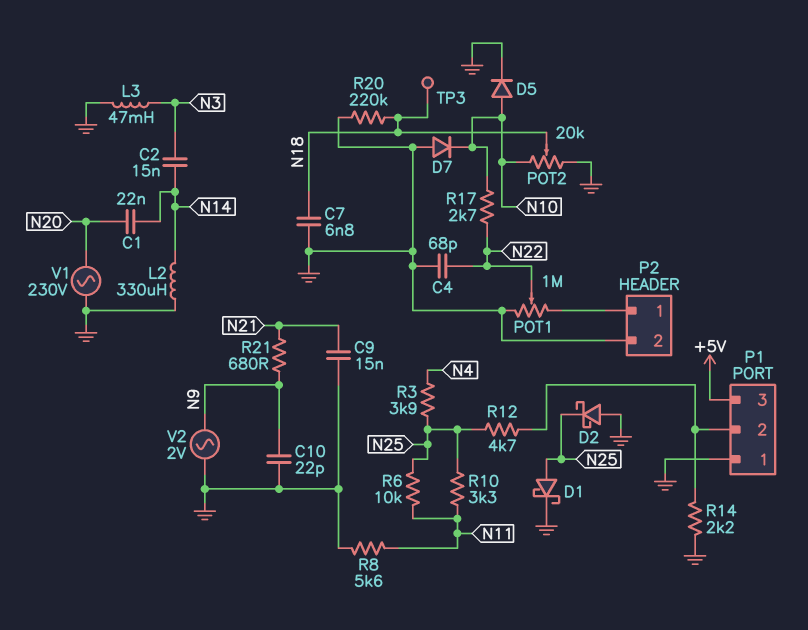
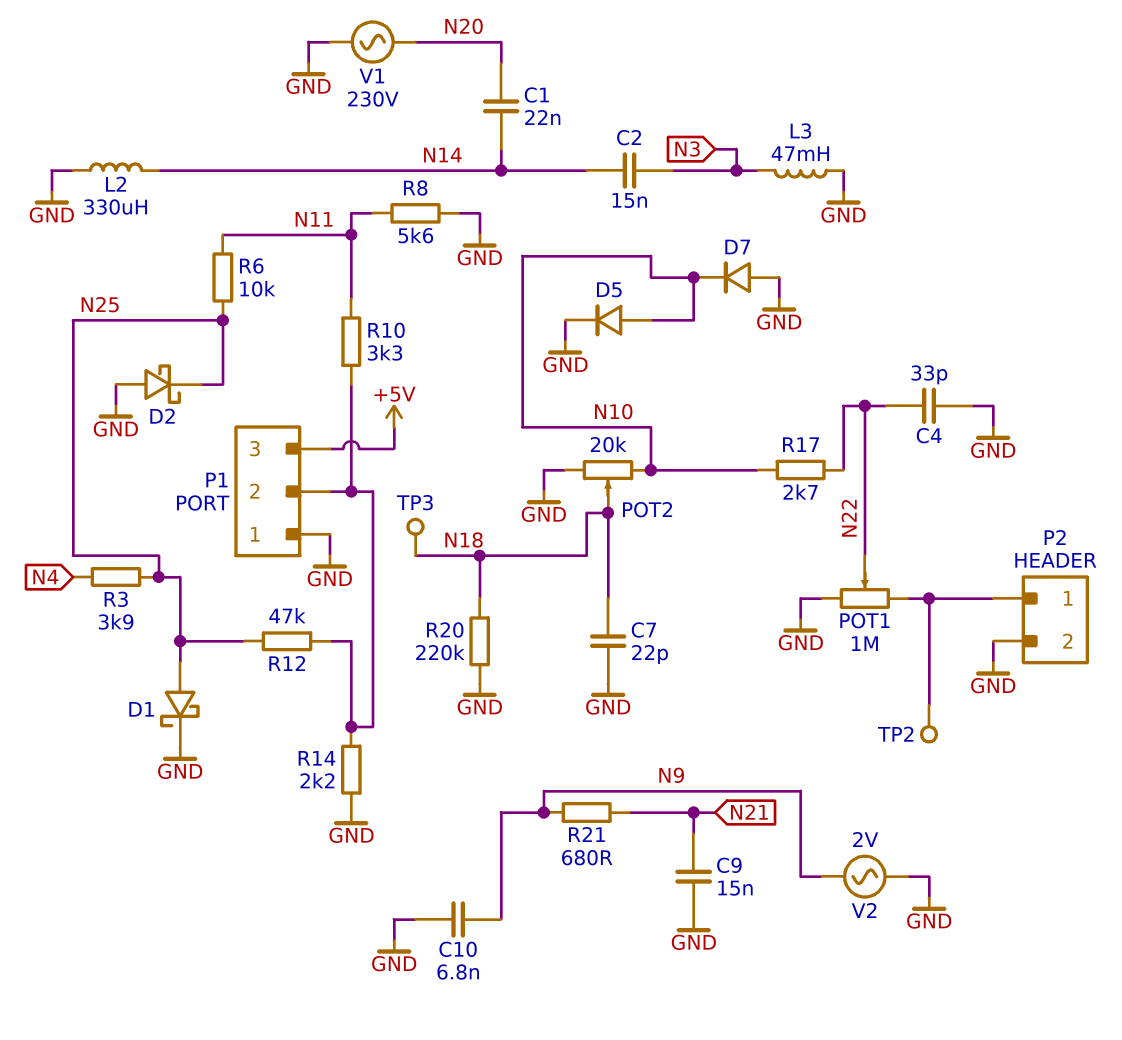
C4: 68pF (GND, N22) -> 33pF (GND, N22)
C7: 6.8nF (GND, N18) -> 22pF (GND, N18)
C10: 22pF (GND, N9) -> 6.8nF (GND, N9)
R10: 3.3k (N11, N25) -> 3.3k (N11, P1/2)
R12: 4.7k (N25, P1/2) -> 47k (N25, P1/2)
TP2: none -> test point (P2/1)

